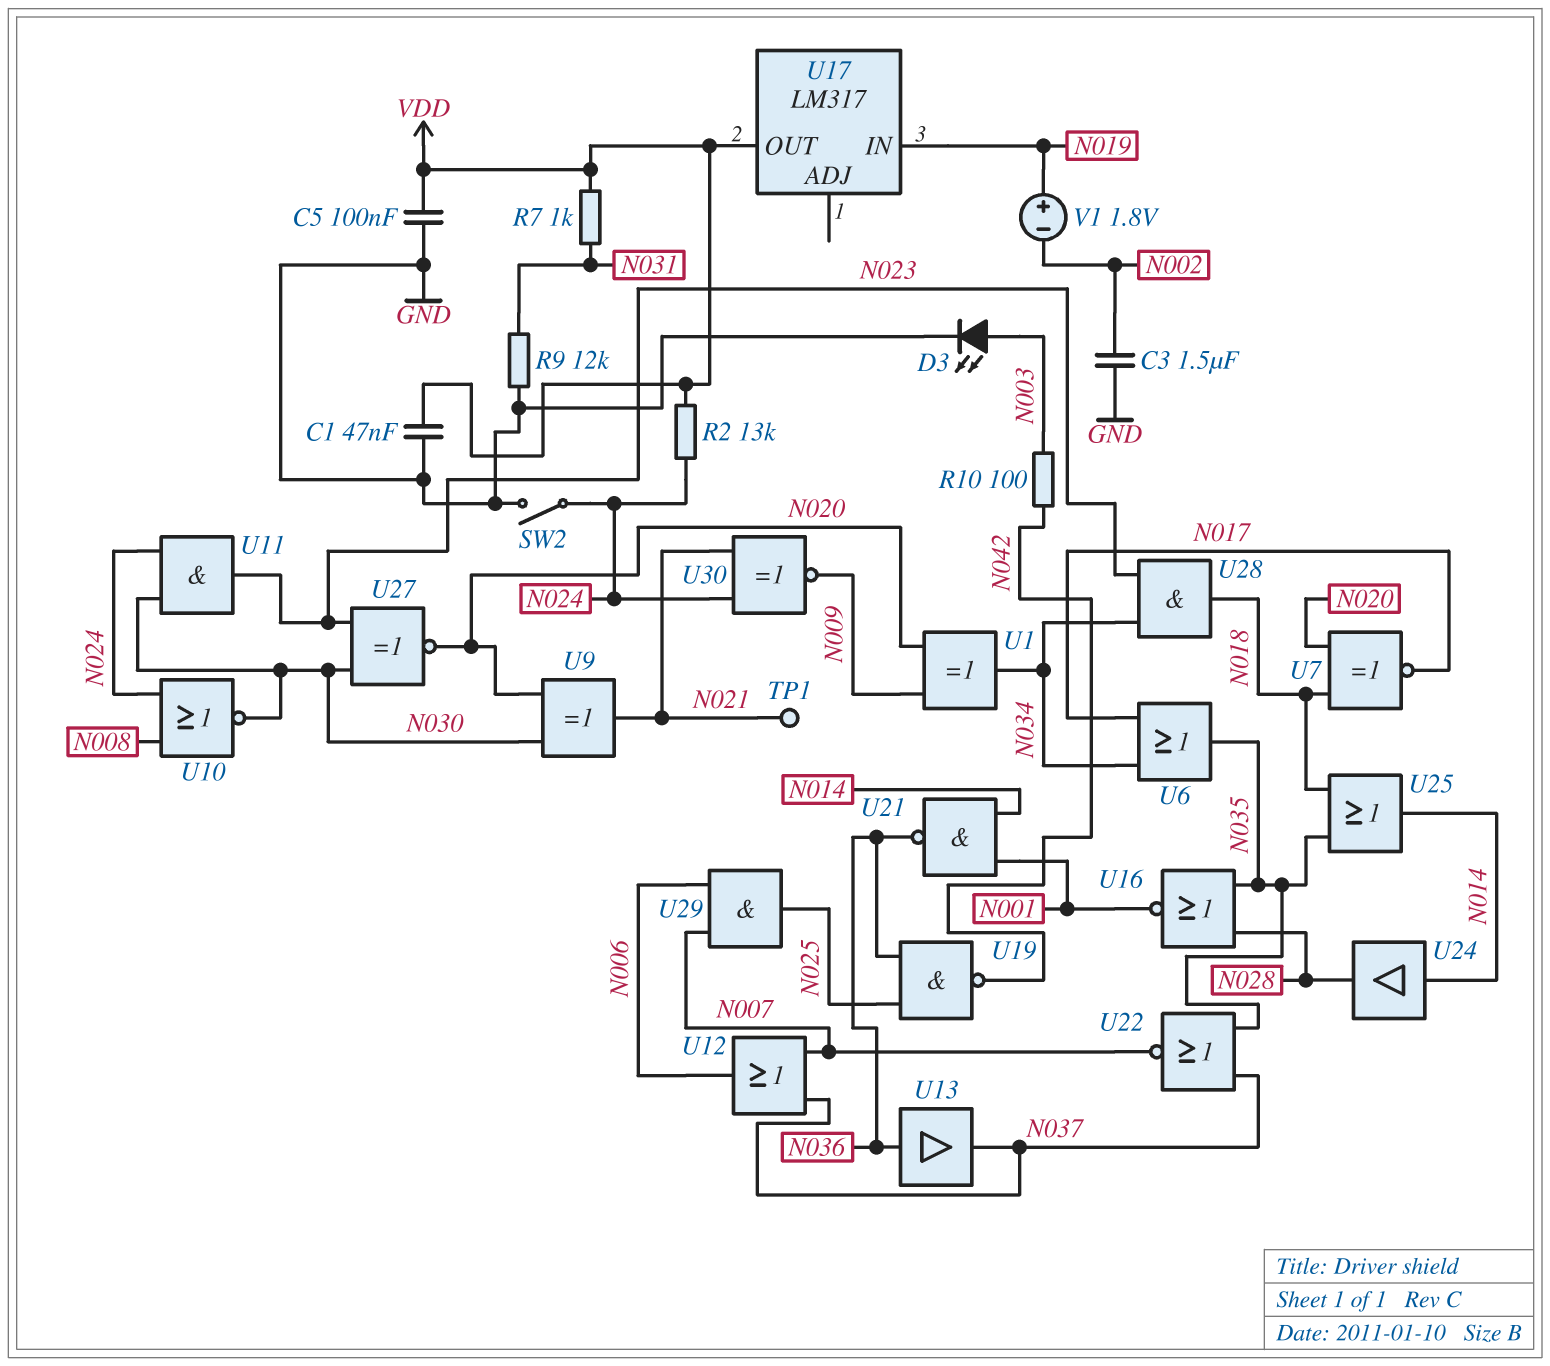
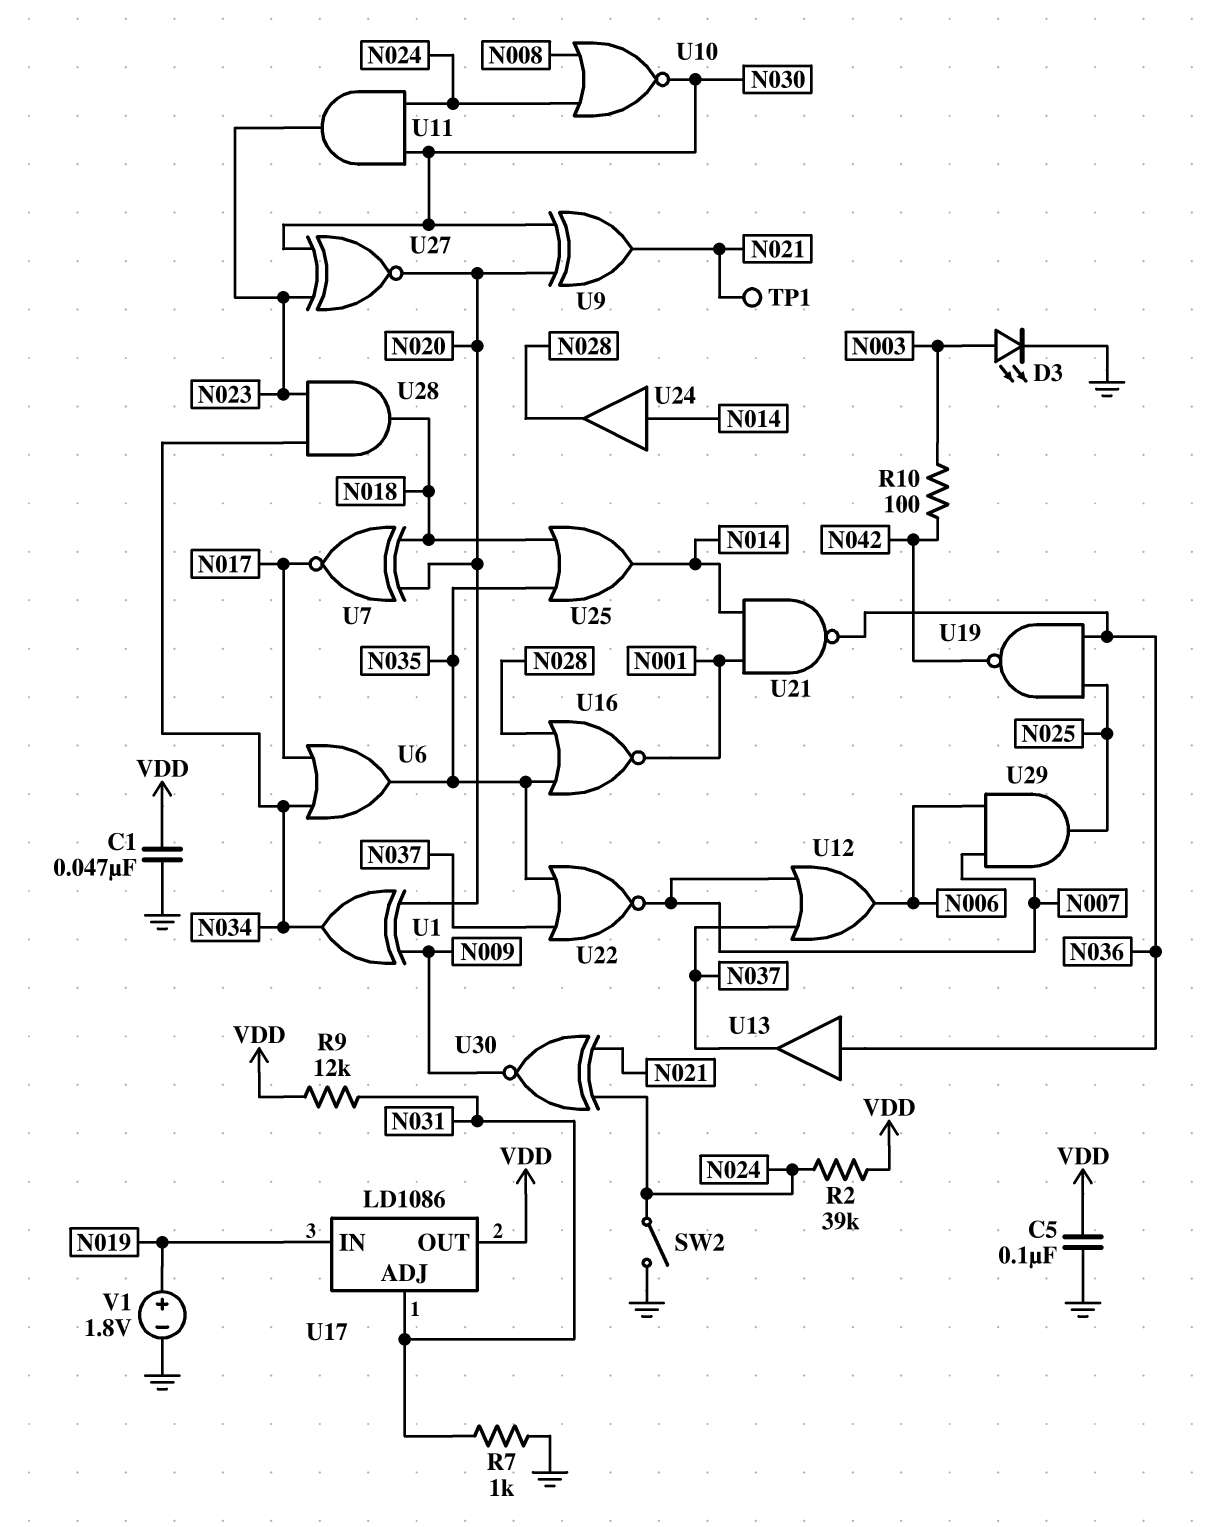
C3: 1.5uF (GND, N002) -> none
R2: 13k (N024, VDD) -> 39k (N024, VDD)
R7: 1k (N031, VDD) -> 1k (GND, N031)
R9: 12k (GND, N031) -> 12k (N031, VDD)
U17: LM317 -> LD1086
U17 pin ADJ: none -> N031
V1: 1.8V (plus N019, minus N002) -> 1.8V (plus N019, minus GND)

